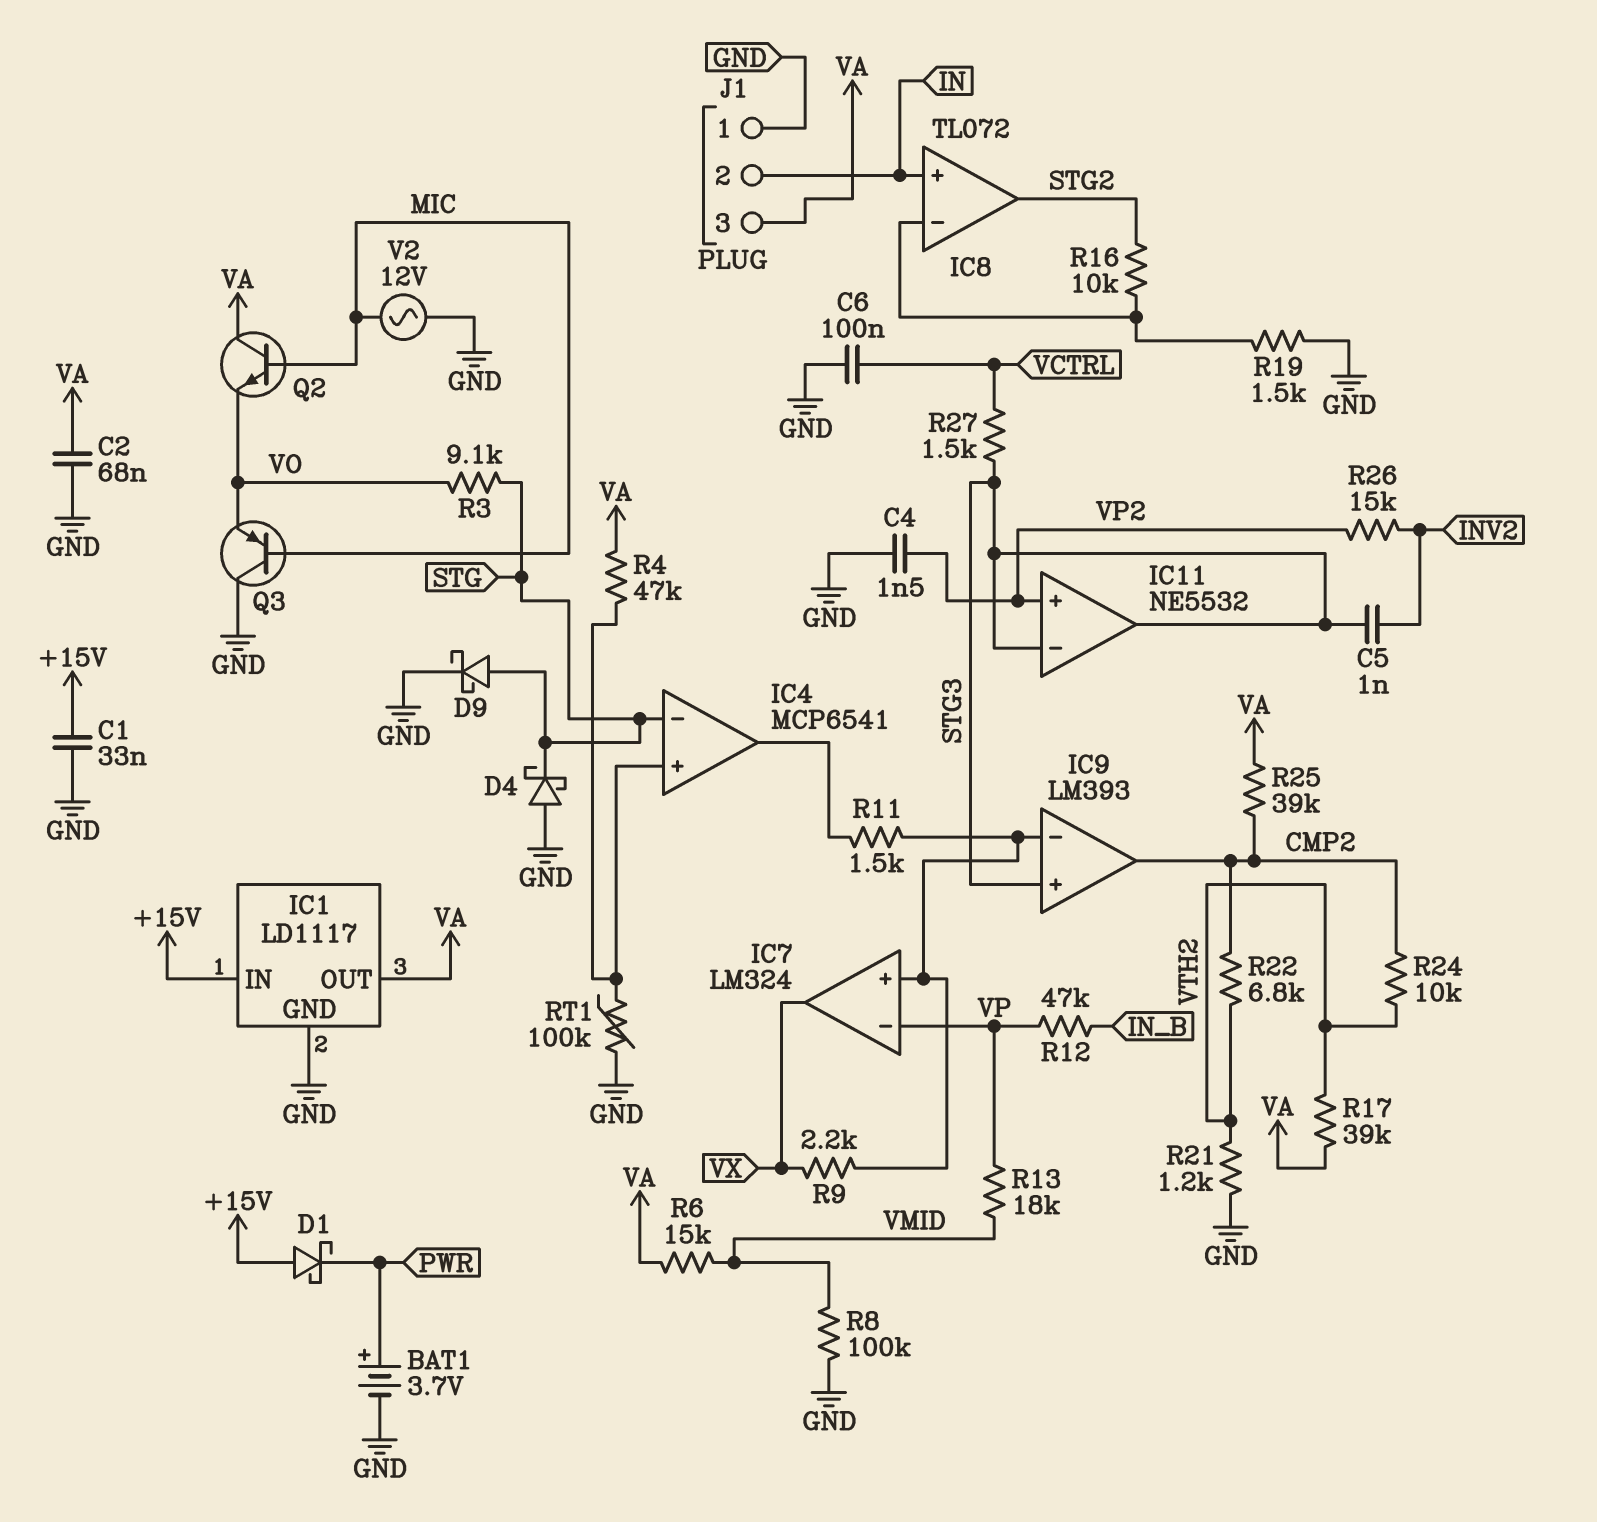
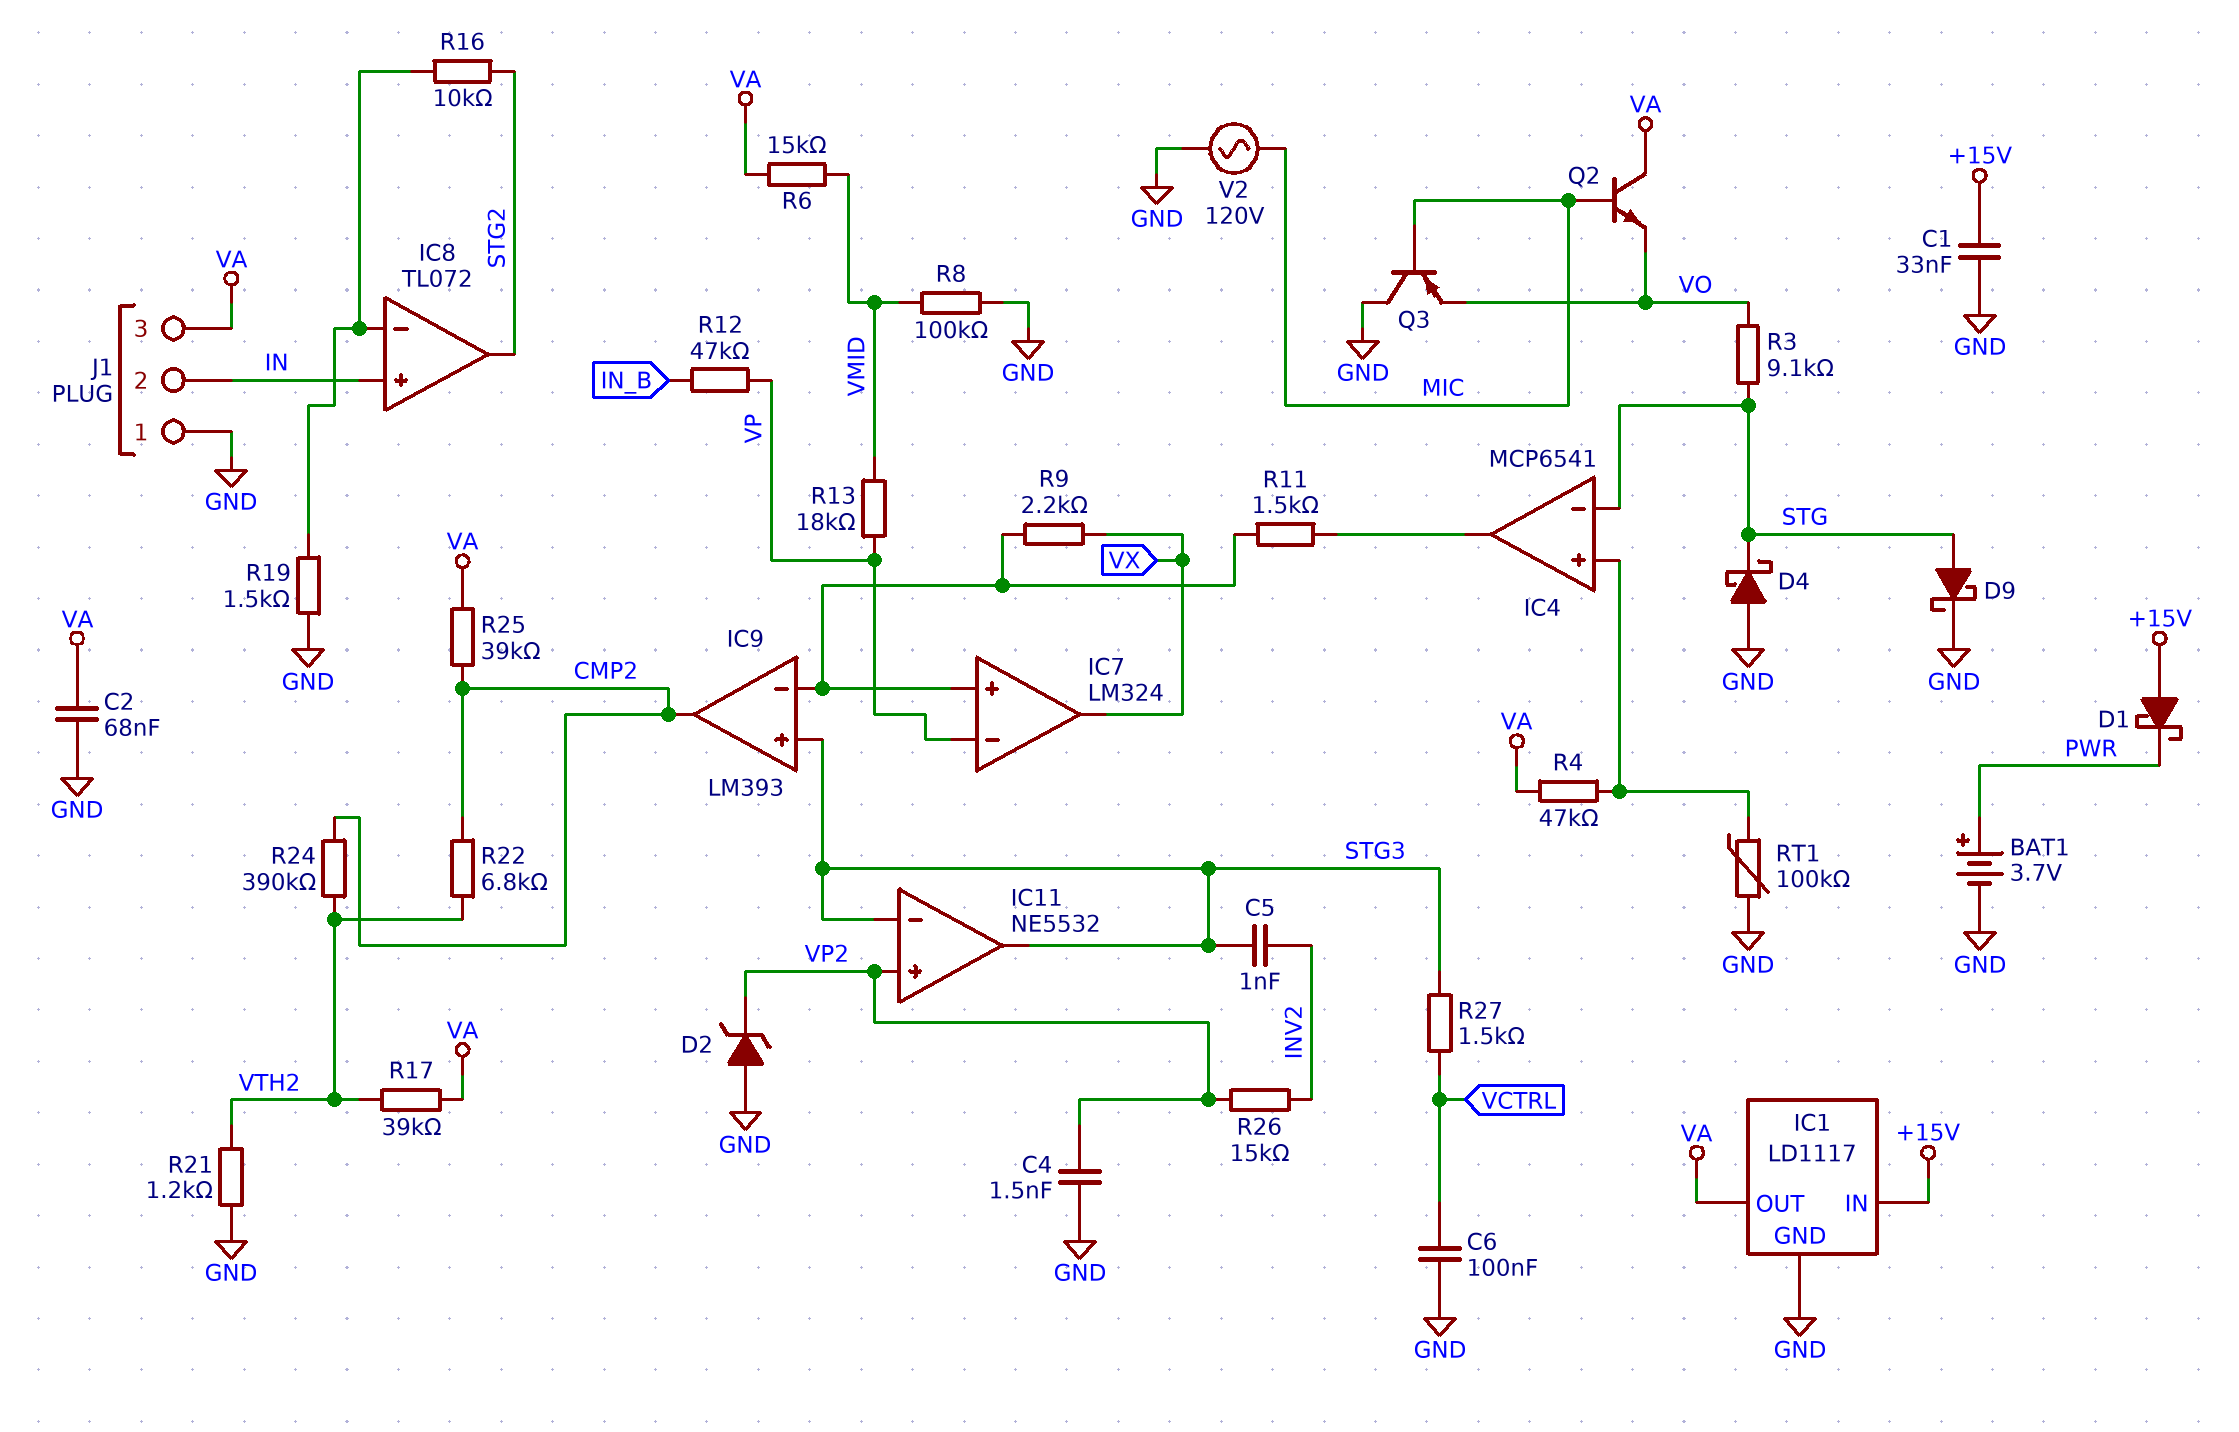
D2: none -> zener (A GND, K VP2)
R24: 10k (CMP2, VTH2) -> 390k (CMP2, VTH2)
V2: AC 12V (GND, MIC) -> AC 120V (GND, MIC)

